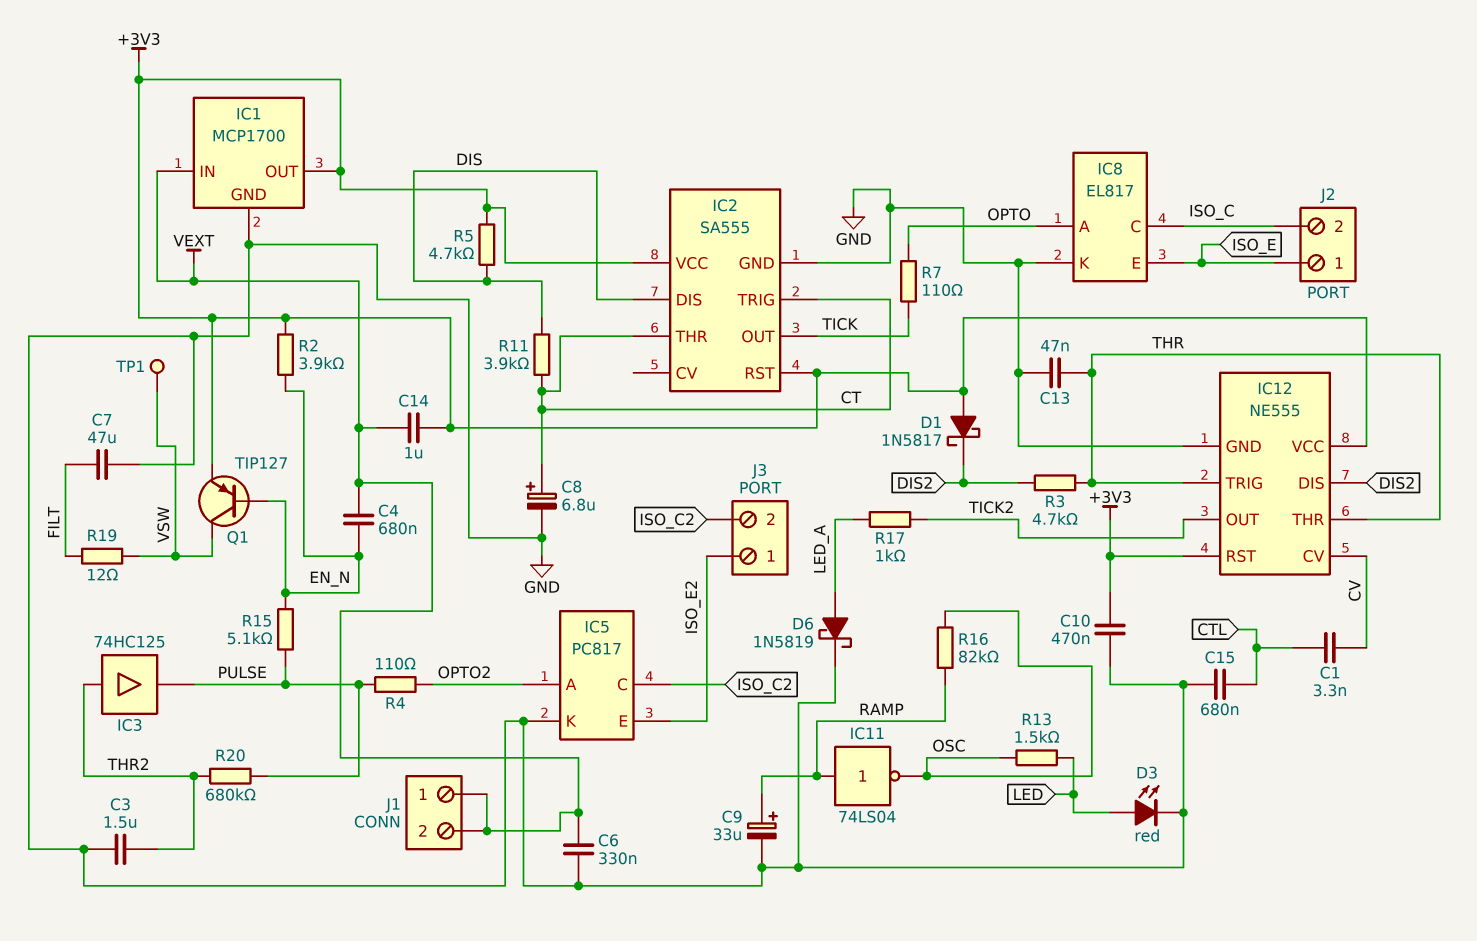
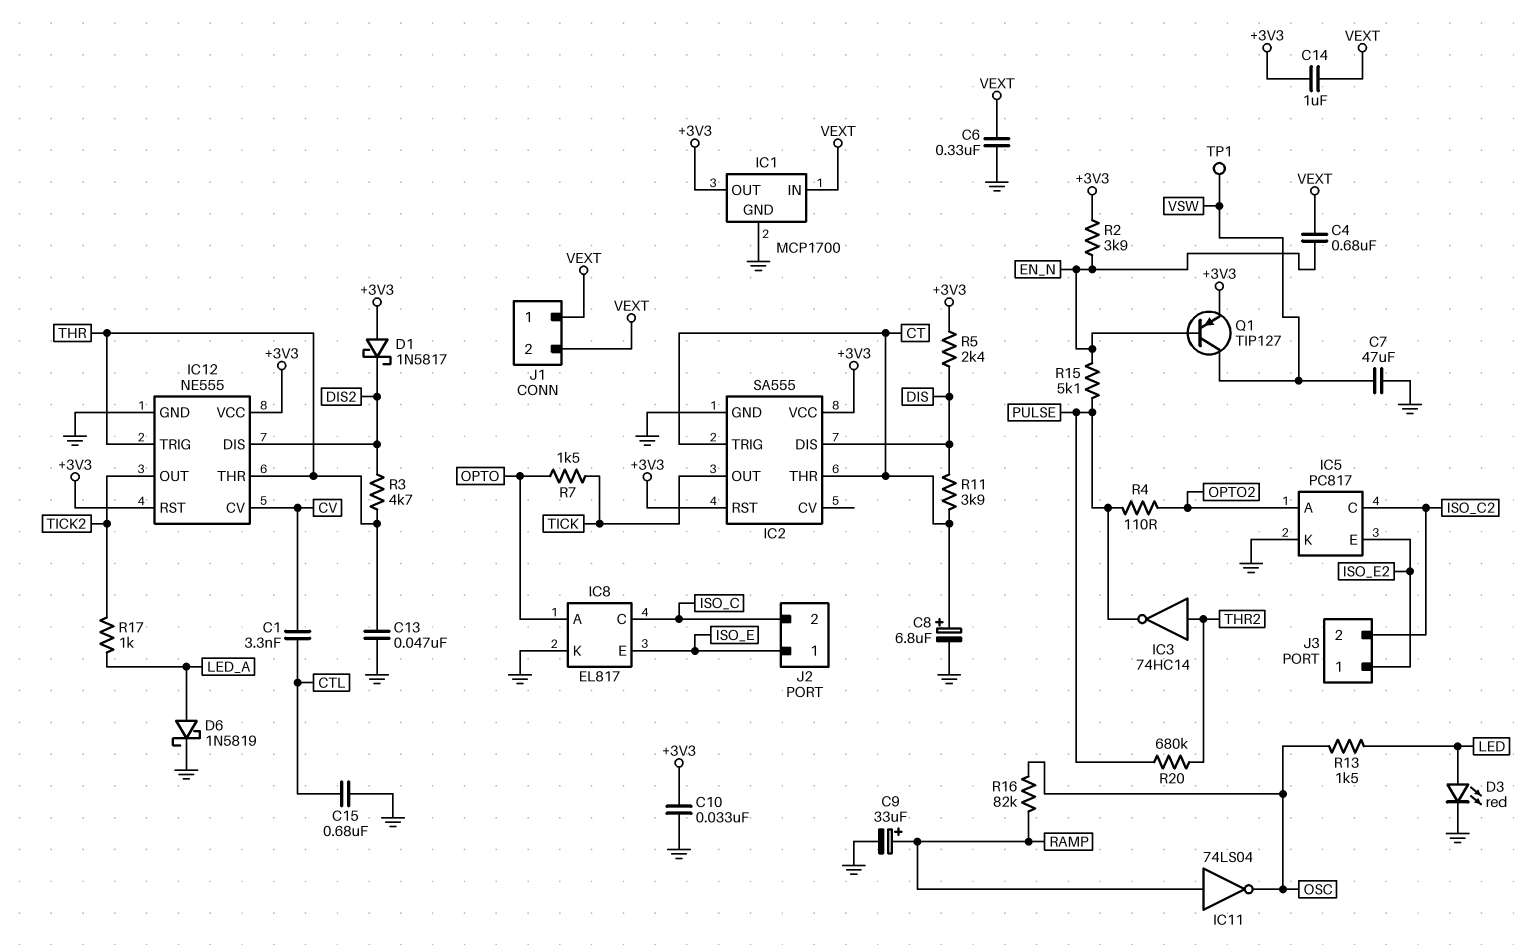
C3: 1.5uF (GND, THR2) -> none
C7: 47uF (FILT, GND) -> 47uF (GND, VSW)
C10: 470nF (+3V3, GND) -> 33nF (+3V3, GND)
IC3: buffer 74HC125 (in THR2, out PULSE) -> NOT 74HC14 (in THR2, out PULSE)
R5: 4.7k (+3V3, DIS) -> 2.4k (+3V3, DIS)
R7: 110 (OPTO, TICK) -> 1.5k (OPTO, TICK)
R19: 12 (FILT, VSW) -> none

